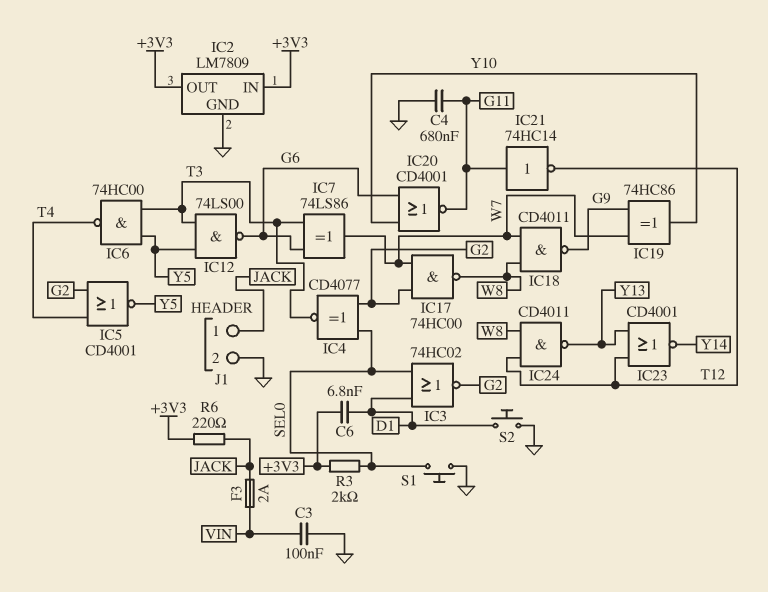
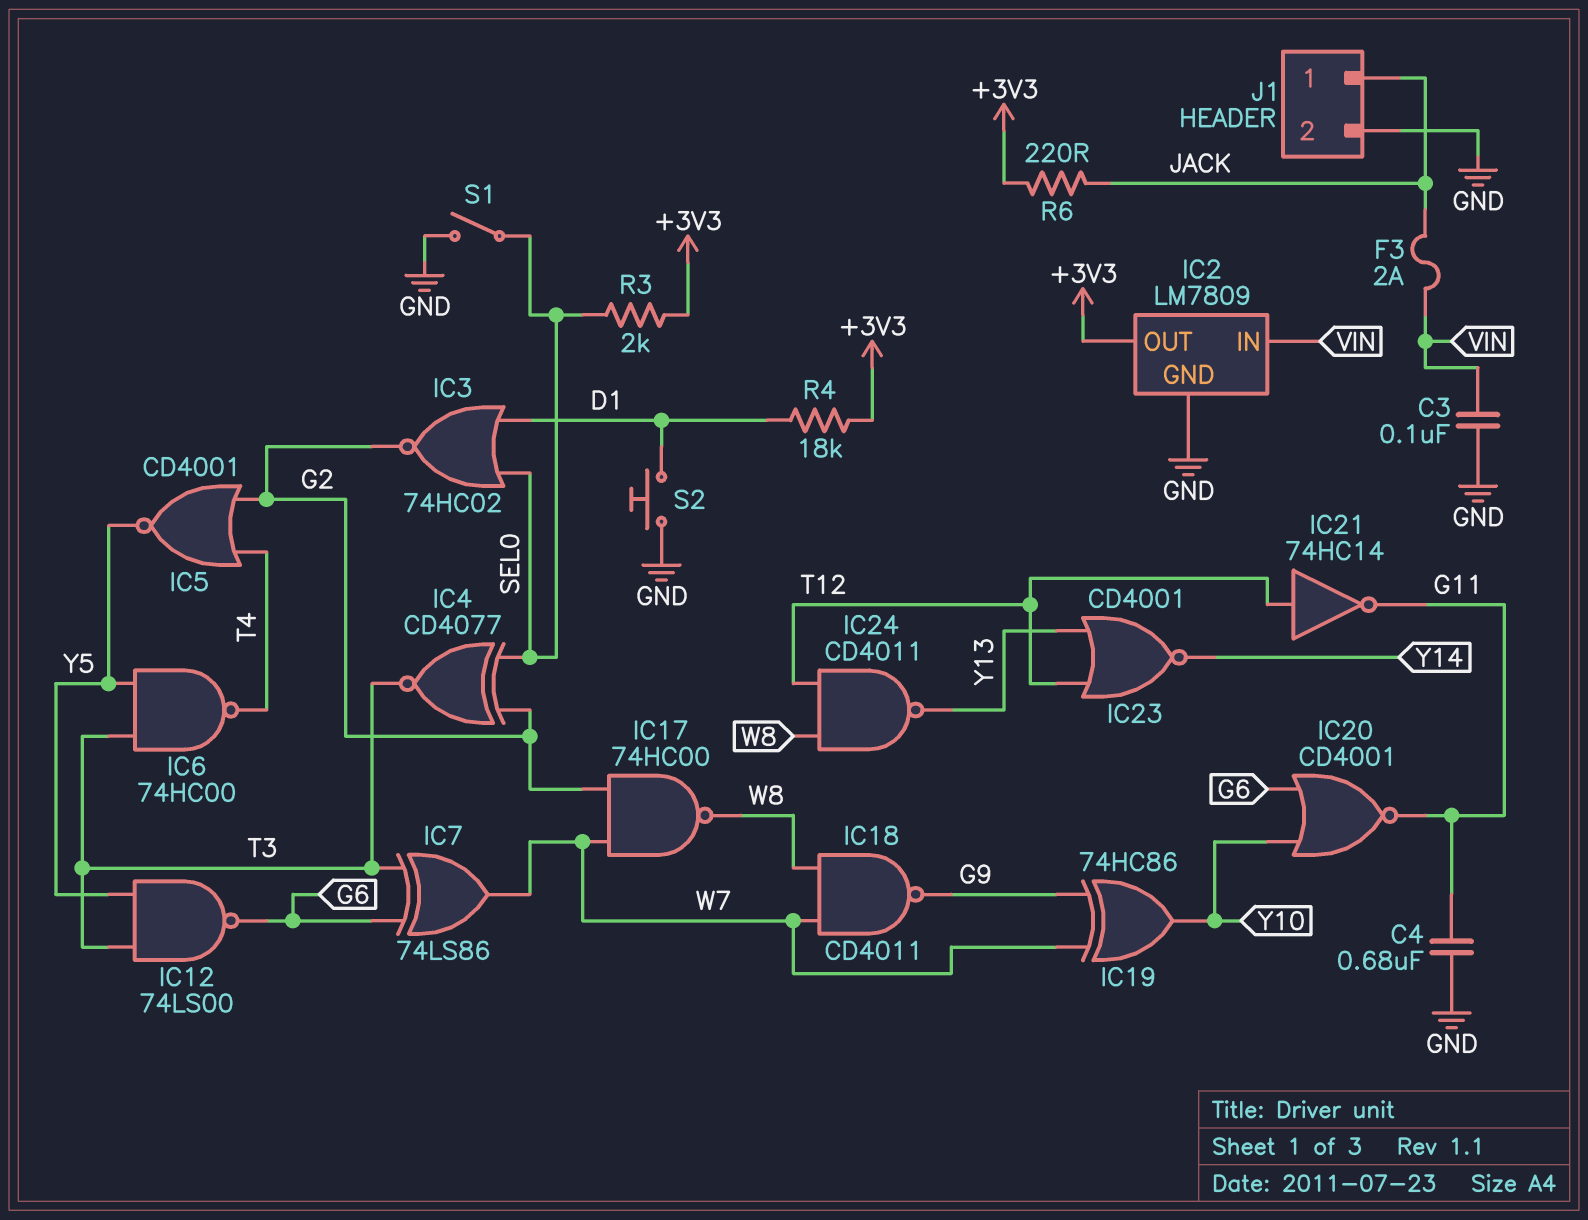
C6: 6.8nF (+3V3, D1) -> none
IC2 pin IN: +3V3 -> VIN
IC21: NOT 74HC14 (in G11, out T12) -> NOT 74HC14 (in T12, out G11)
R4: none -> 18k (+3V3, D1)
S1: button (GND, SEL0) -> switch (GND, SEL0)

